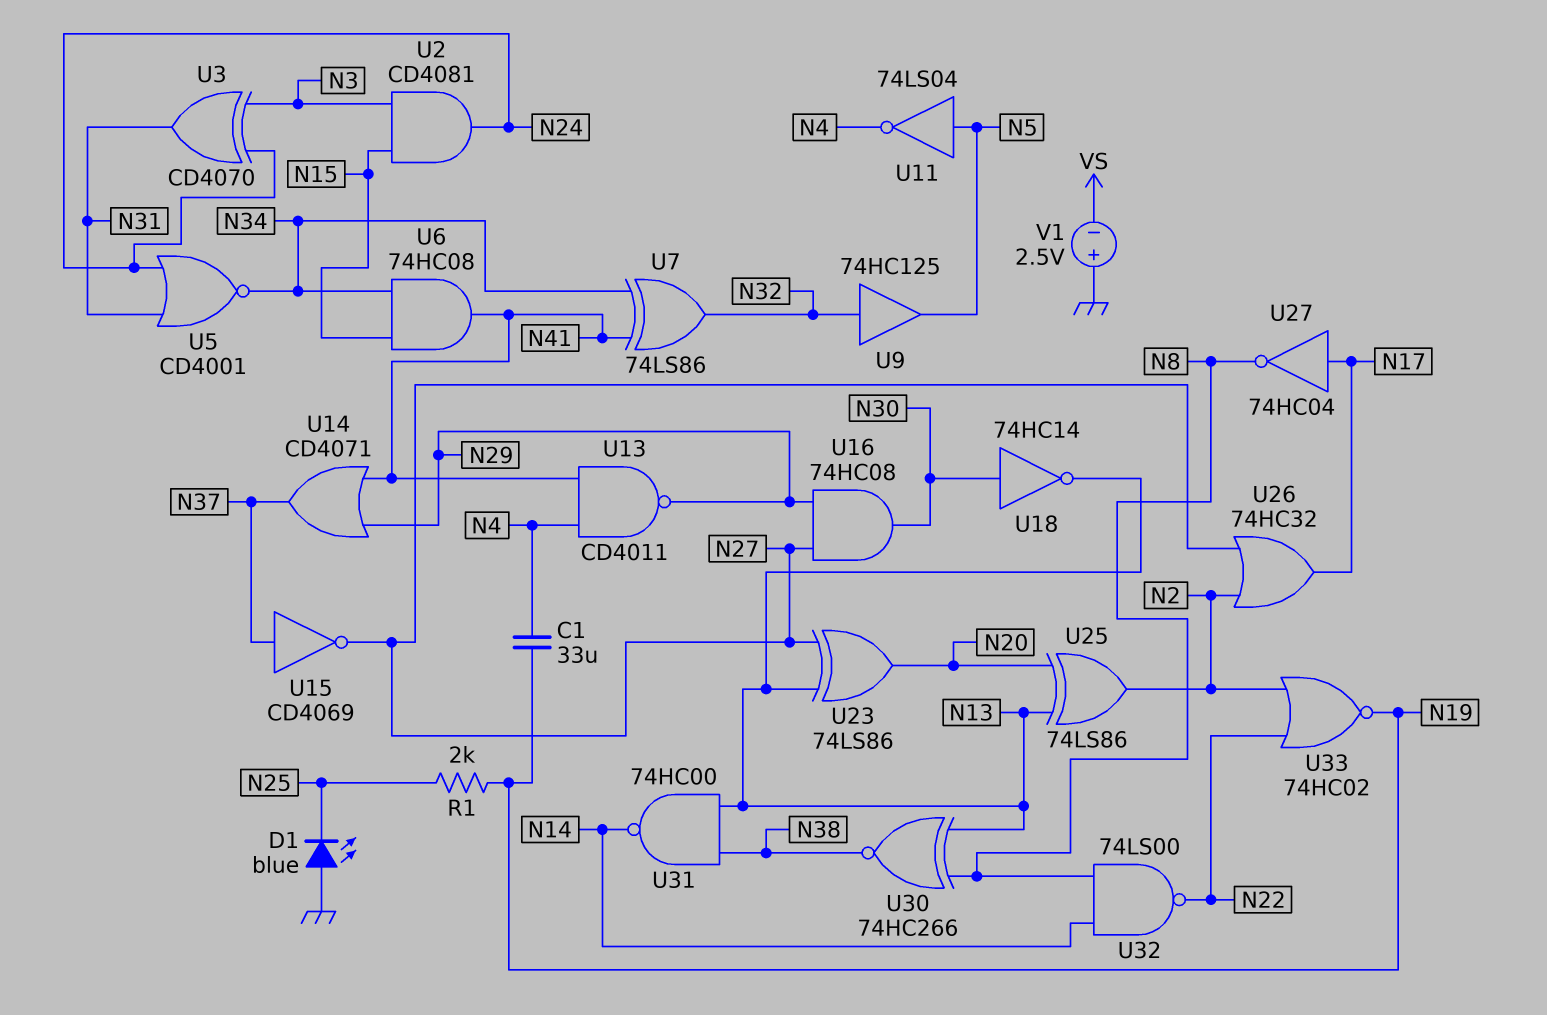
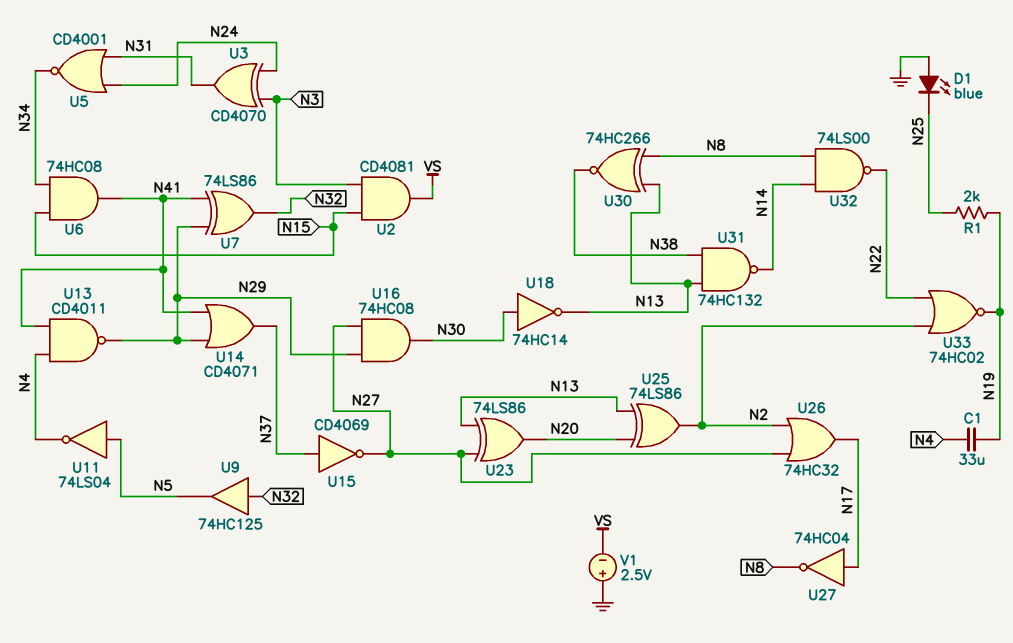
U2: AND CD4081 (in N3, in N15, out N24) -> AND CD4081 (in N3, in N15, out VS)
U7: XOR 74LS86 (in N34, in N41, out N32) -> XOR 74LS86 (in N29, in N41, out N32)
U31: NAND 74HC00 (in N13, in N38, out N14) -> NAND 74HC132 (in N13, in N38, out N14)

